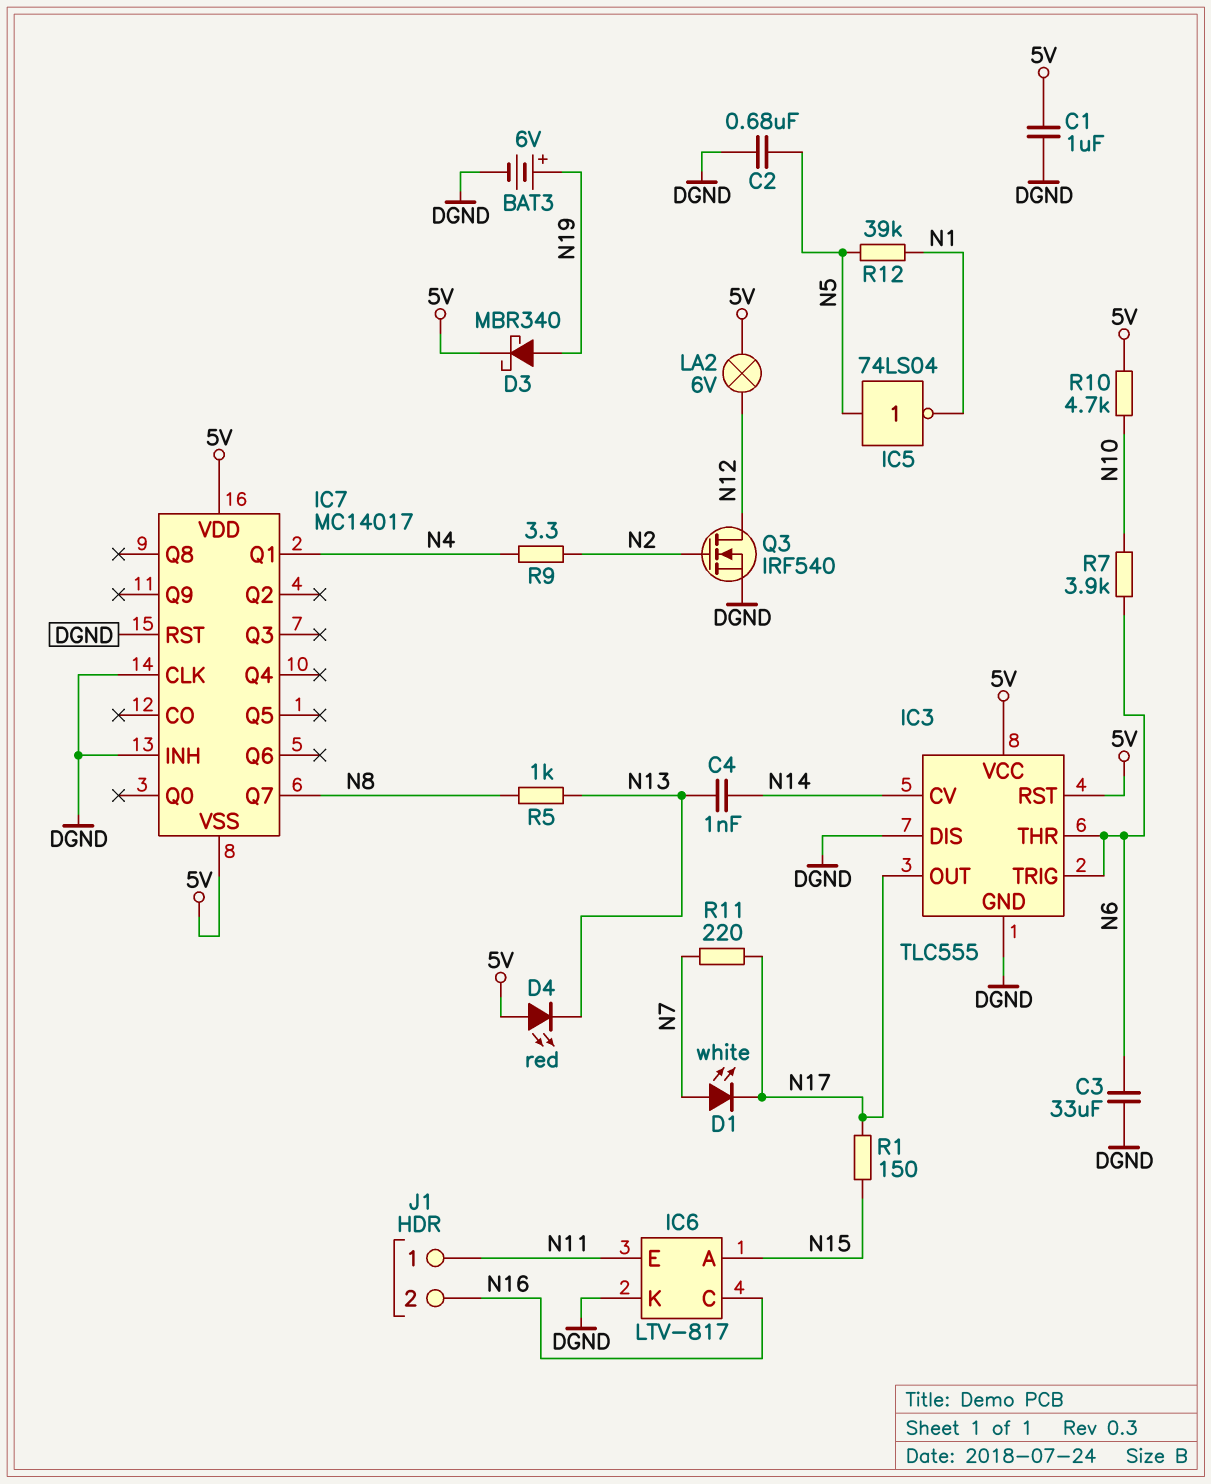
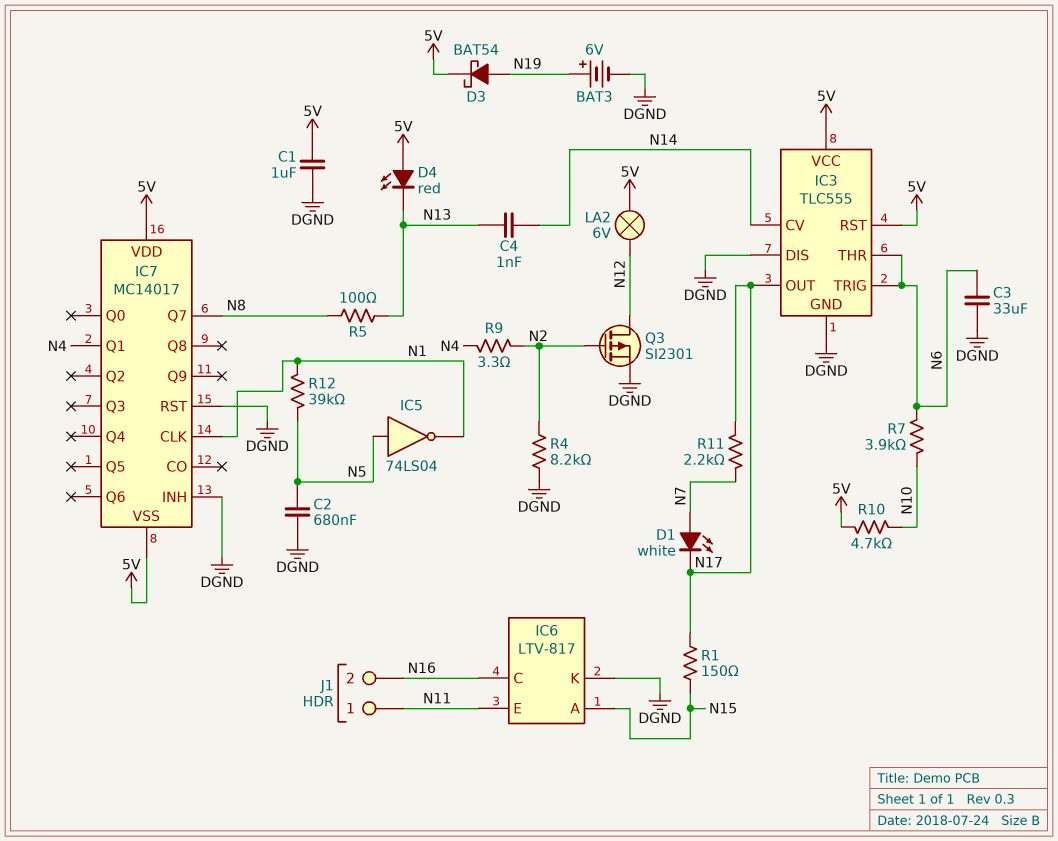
D3: schottky MBR340 (A N19, K 5V) -> schottky BAT54 (A N19, K 5V)
IC7 pin CLK: DGND -> N1
Q3: NMOS IRF540 (G N2, D N12, S DGND) -> PMOS SI2301 (G N2, D N12, S DGND)
R4: none -> 8.2k (DGND, N2)
R5: 1k (N8, N13) -> 100 (N8, N13)
R11: 220 (N7, N17) -> 2.2k (N7, N17)

